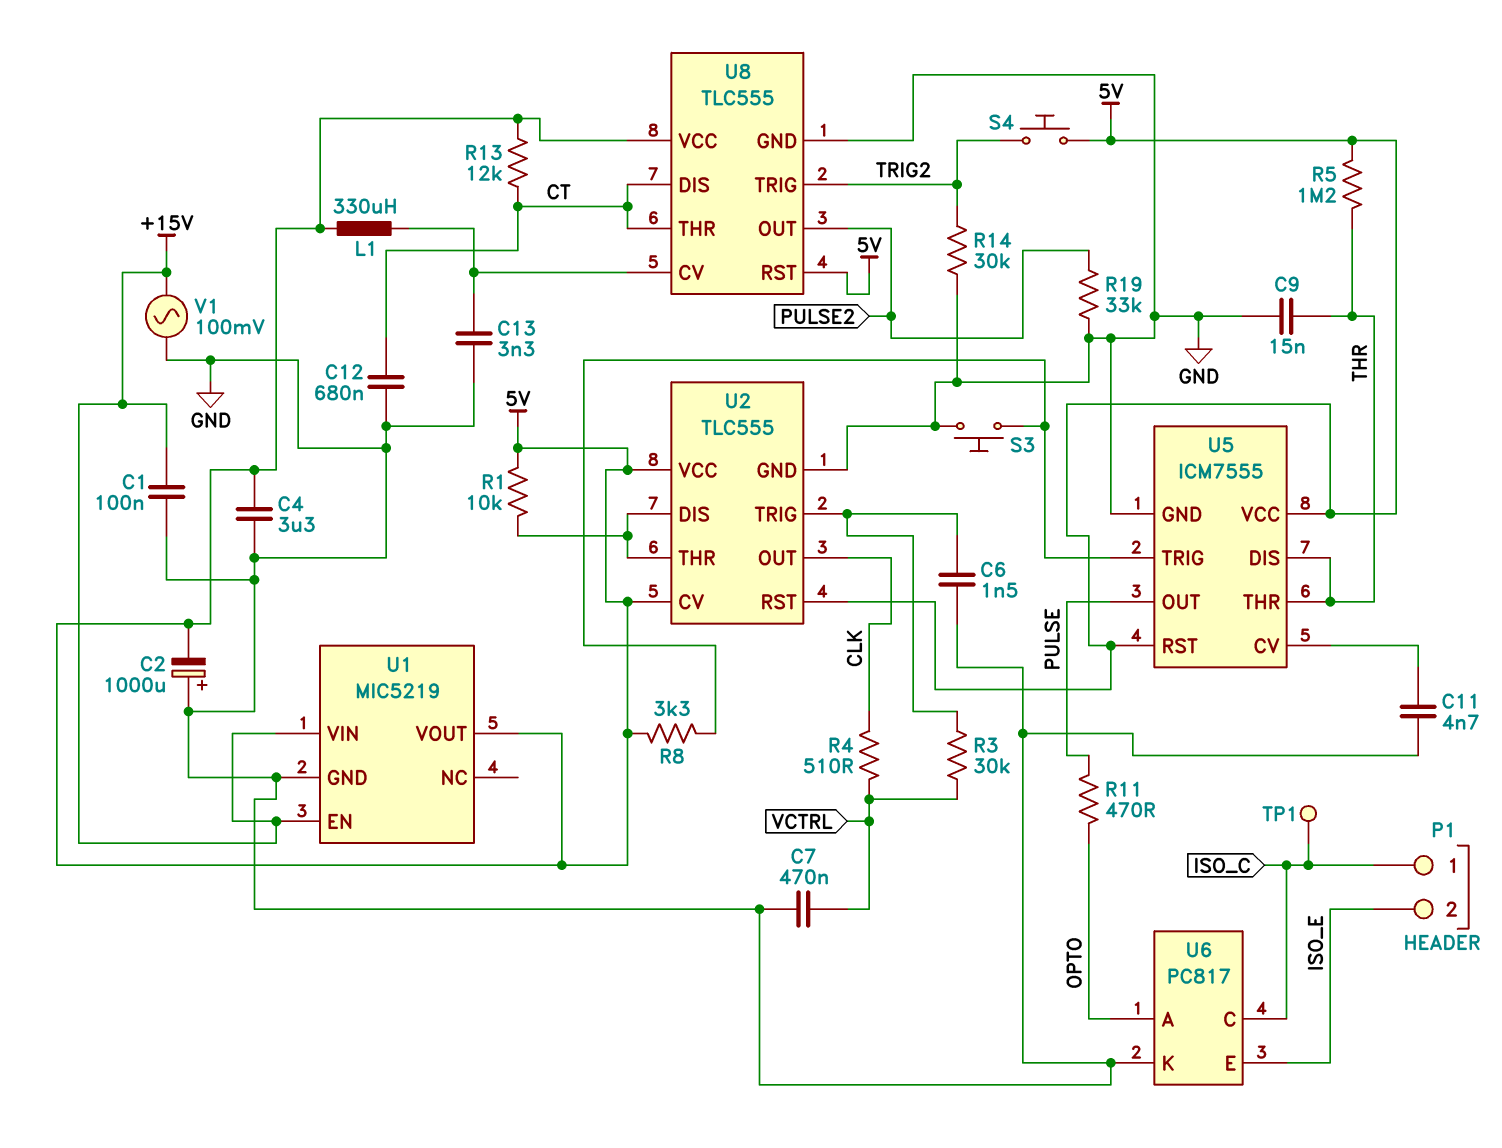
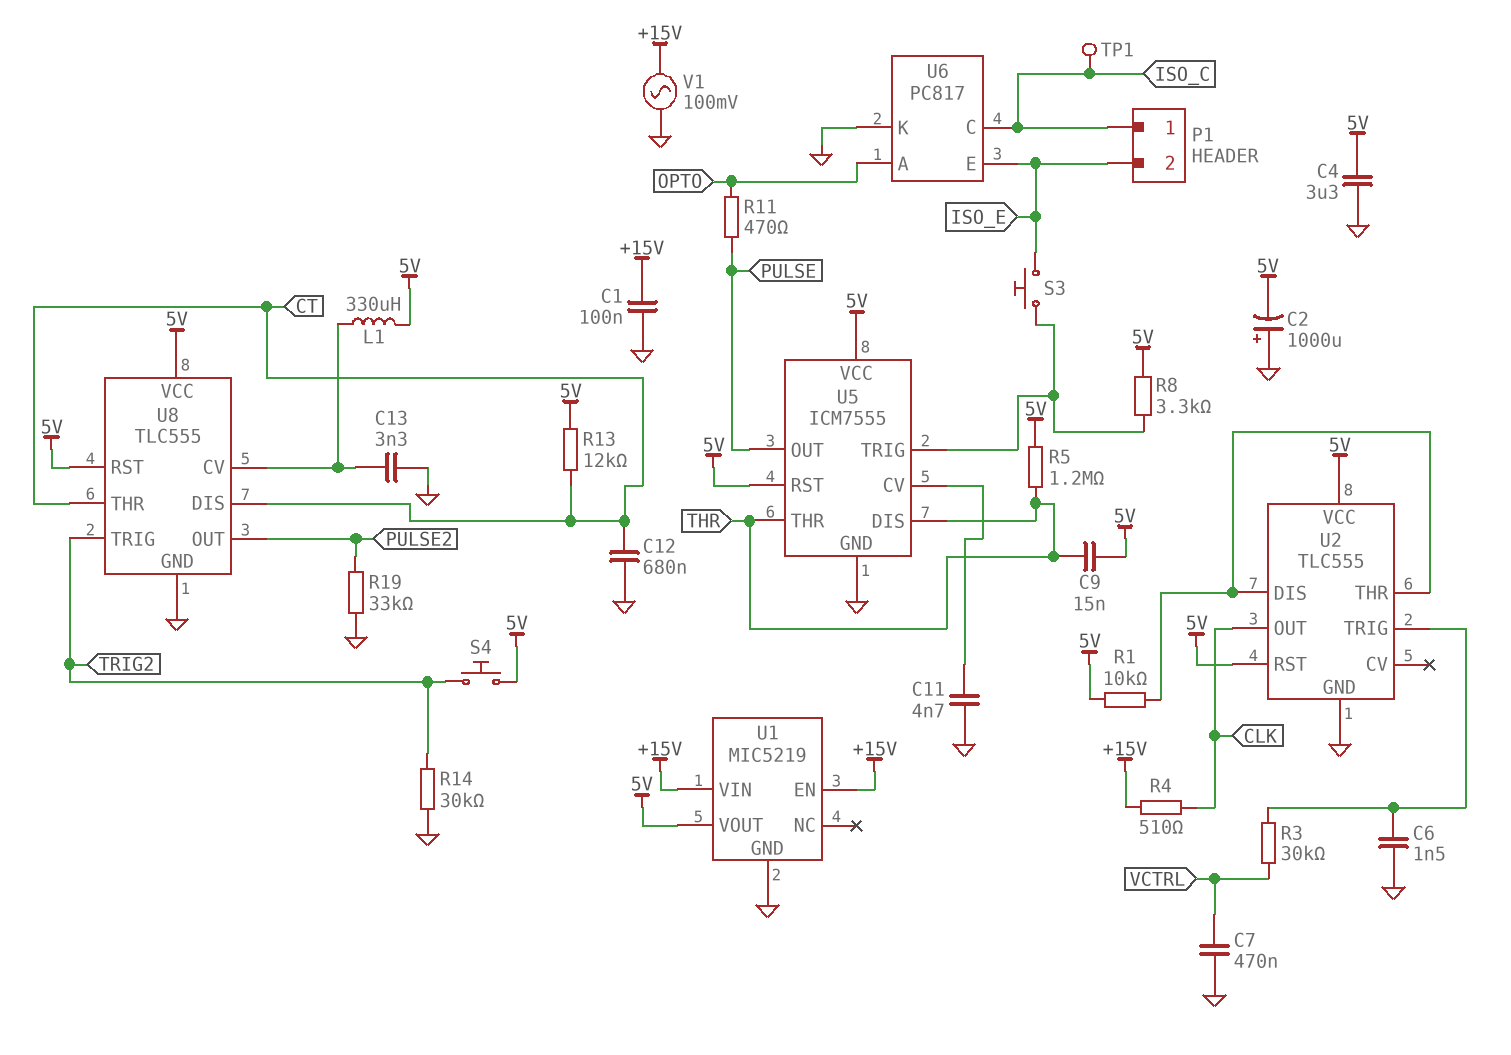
C9: 15nF (GND, THR) -> 15nF (5V, THR)
R4: 510 (CLK, VCTRL) -> 510 (+15V, CLK)
S3: button (GND, U5/TRIG) -> button (ISO_E, U5/TRIG)
U2 pin CV: 5V -> none

